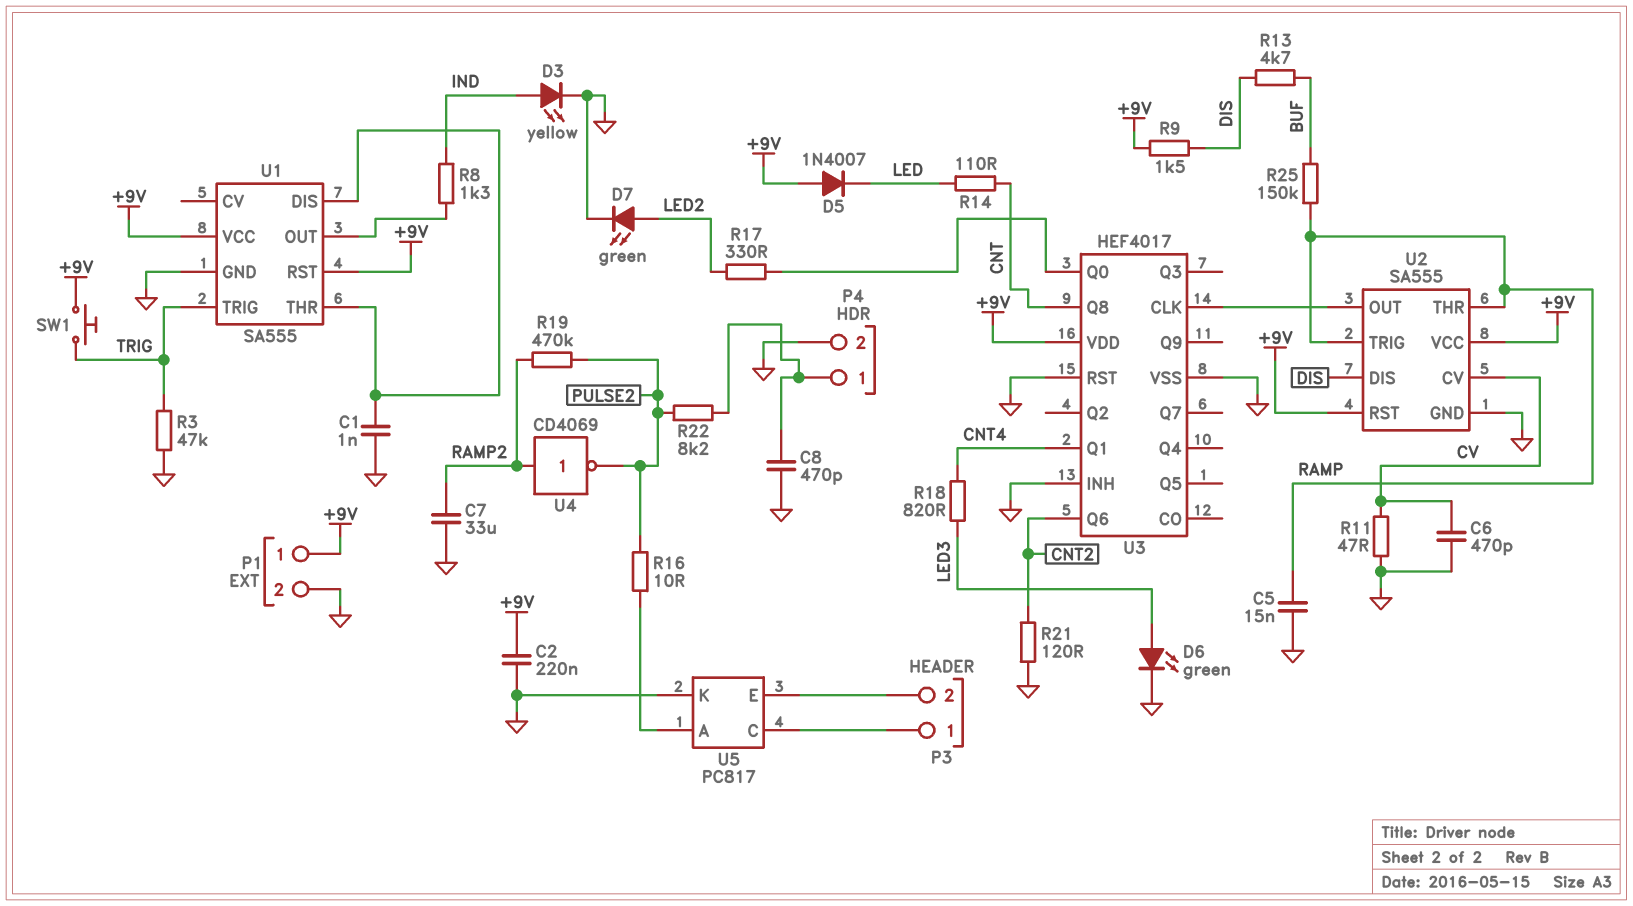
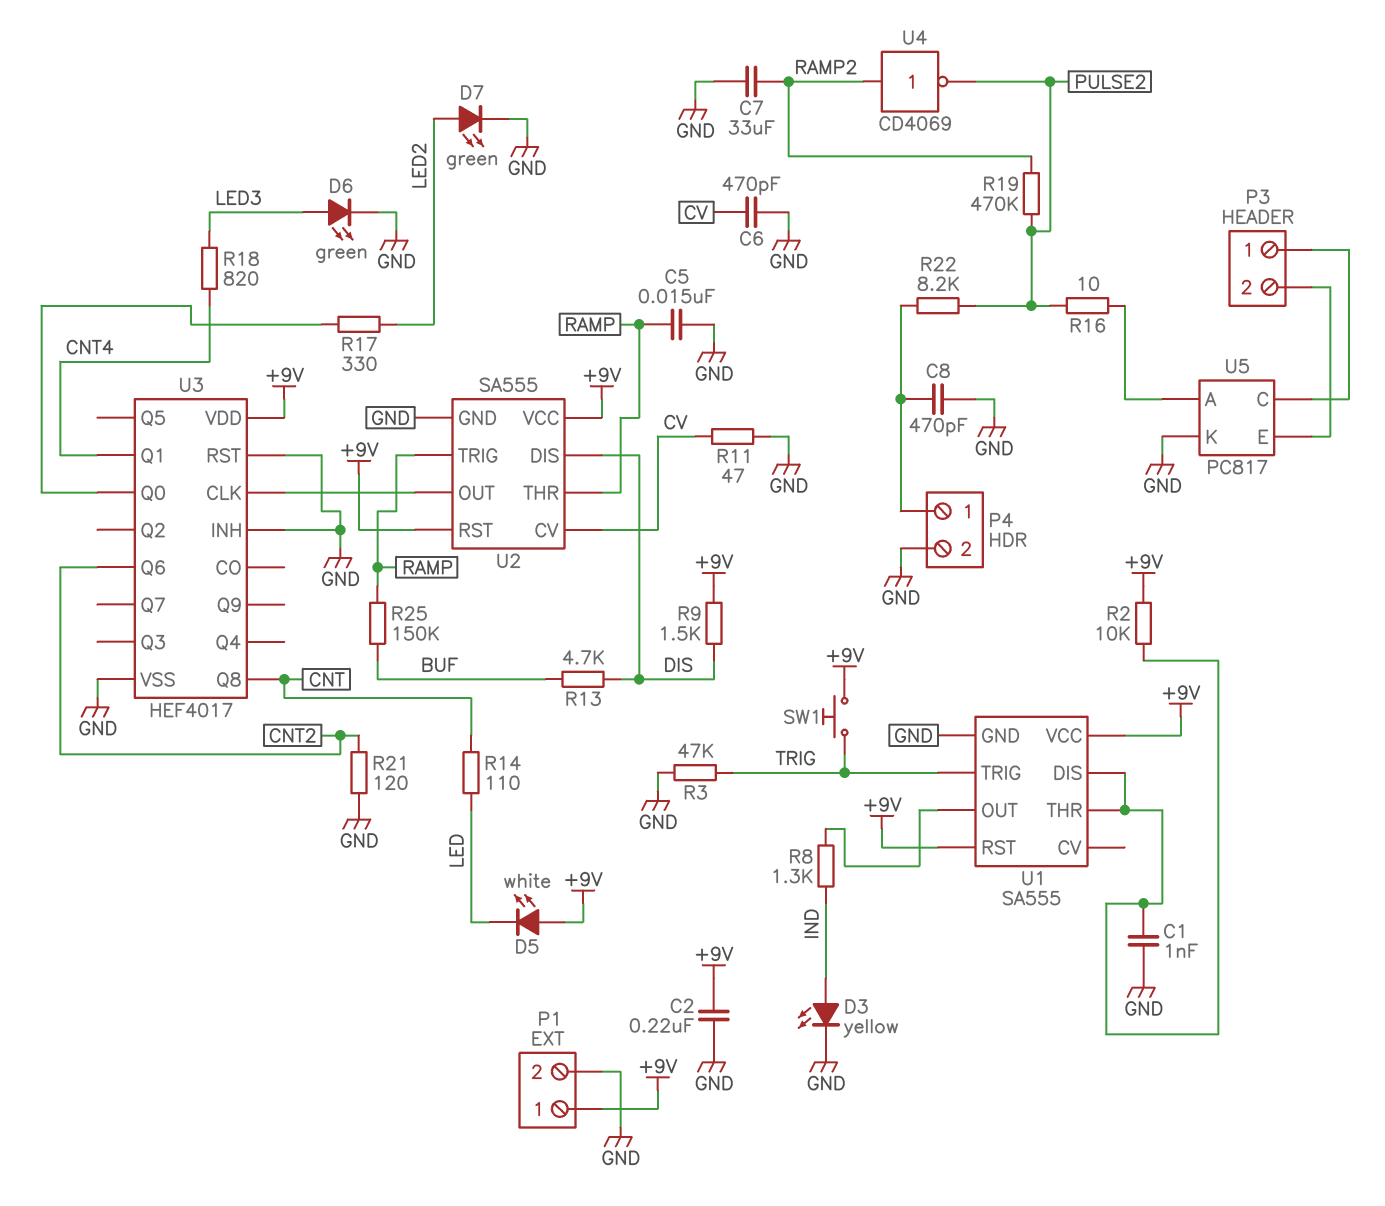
D5: diode 1N4007 (A +9V, K LED) -> LED white (A +9V, K LED)
R2: none -> 10k (+9V, U1/DIS)

